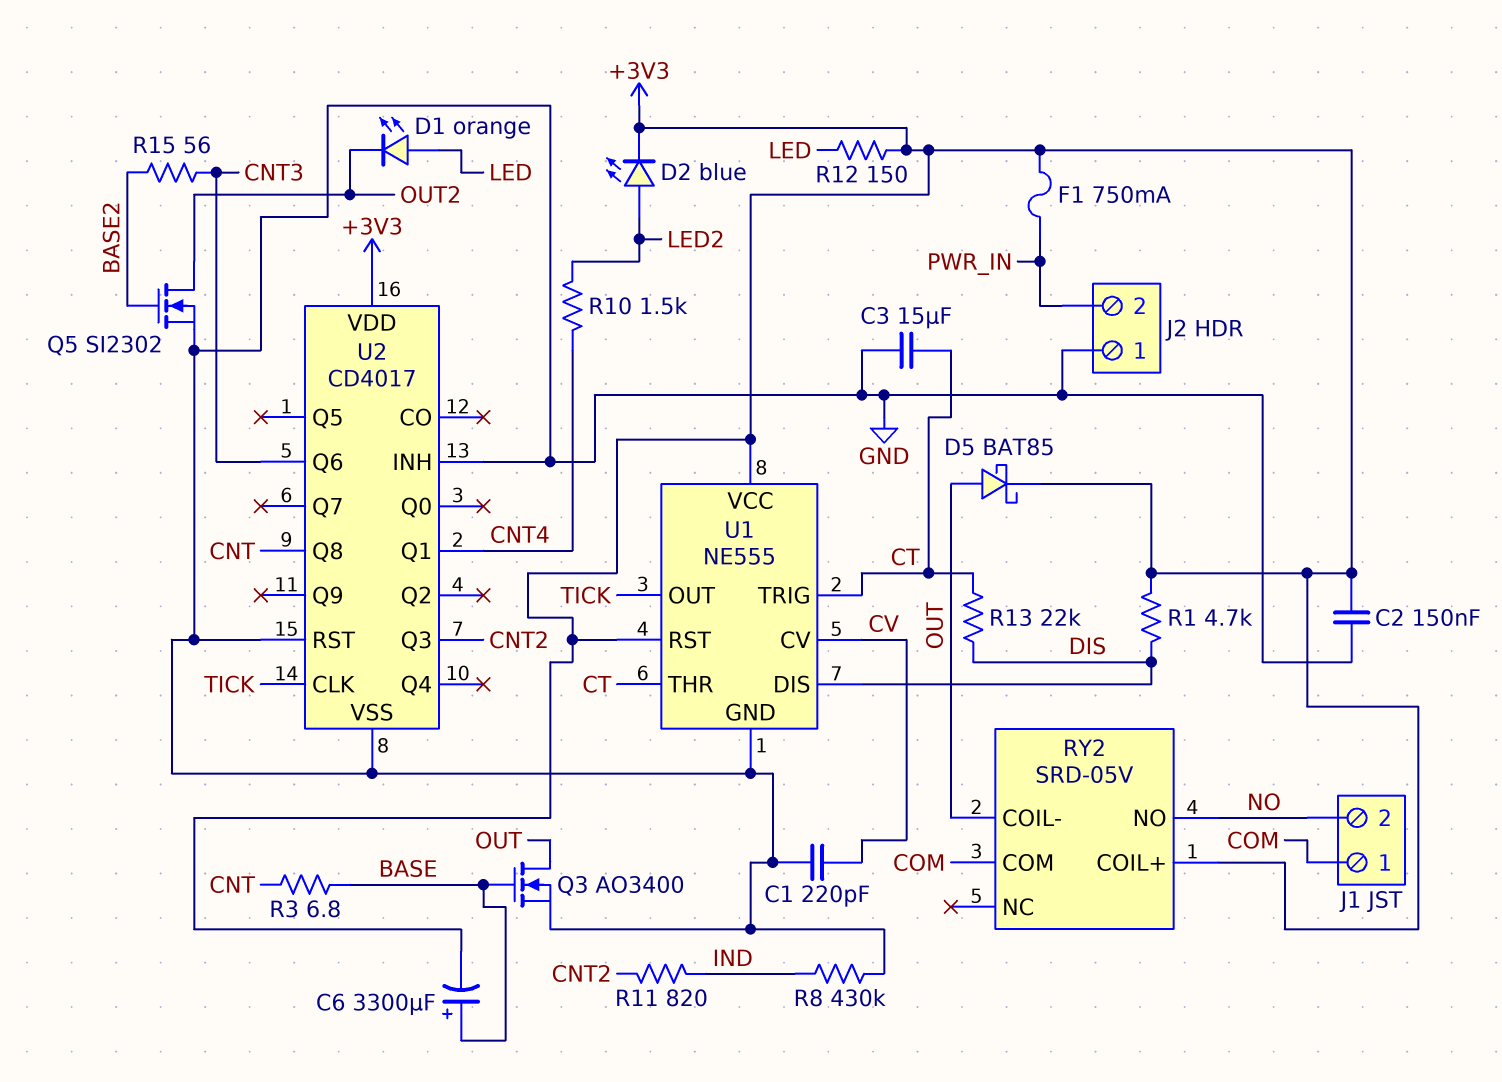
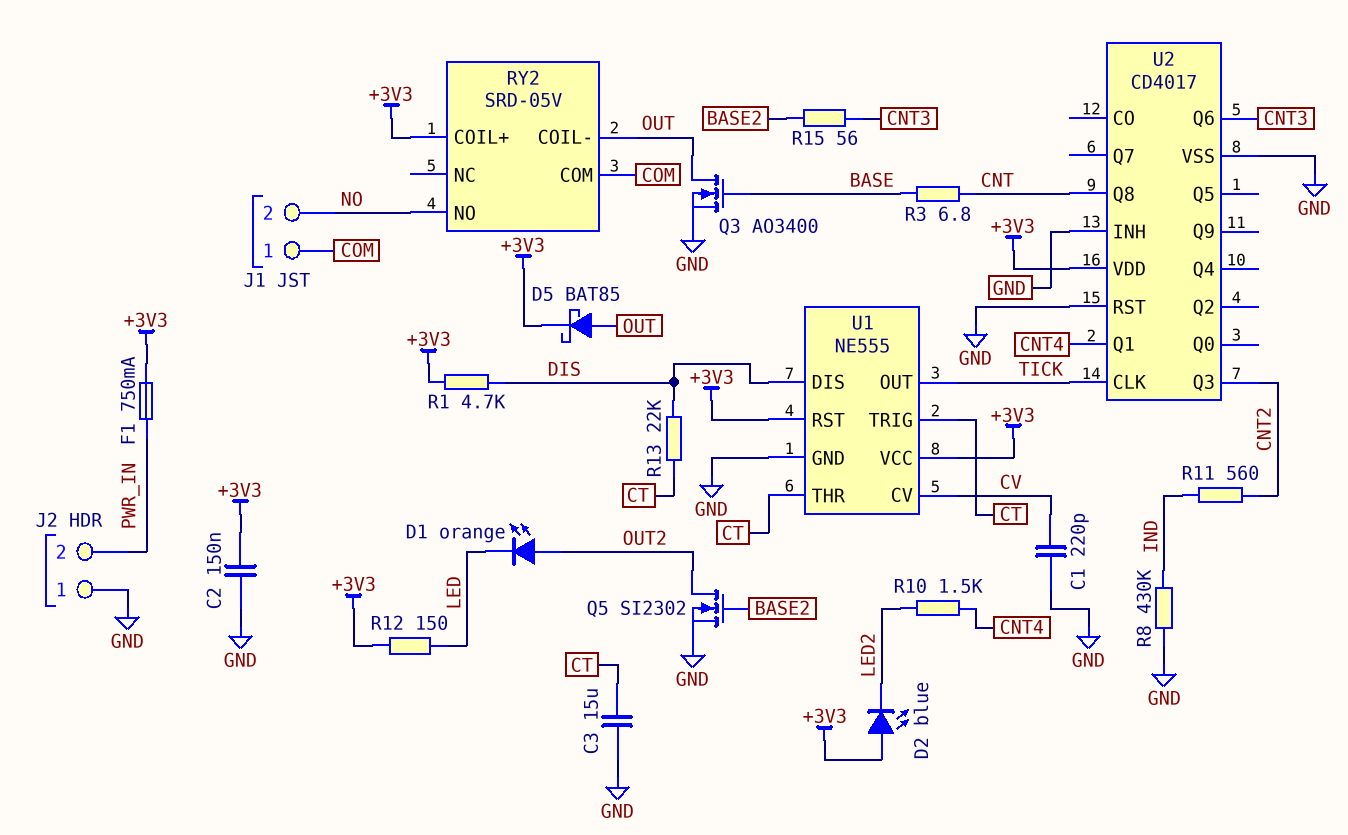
C6: 3300uF (plus BASE, minus +3V3) -> none
D1: LED orange (A LED, K OUT2) -> LED orange (A OUT2, K LED)
D2: LED blue (A LED2, K +3V3) -> LED blue (A +3V3, K LED2)
R11: 820 (CNT2, IND) -> 560 (CNT2, IND)

